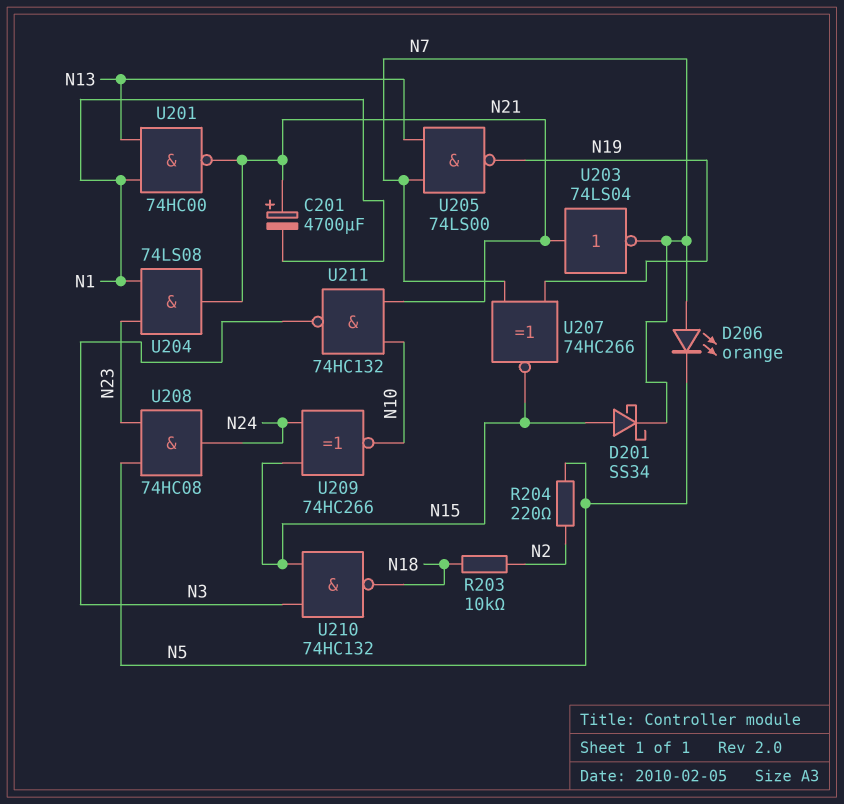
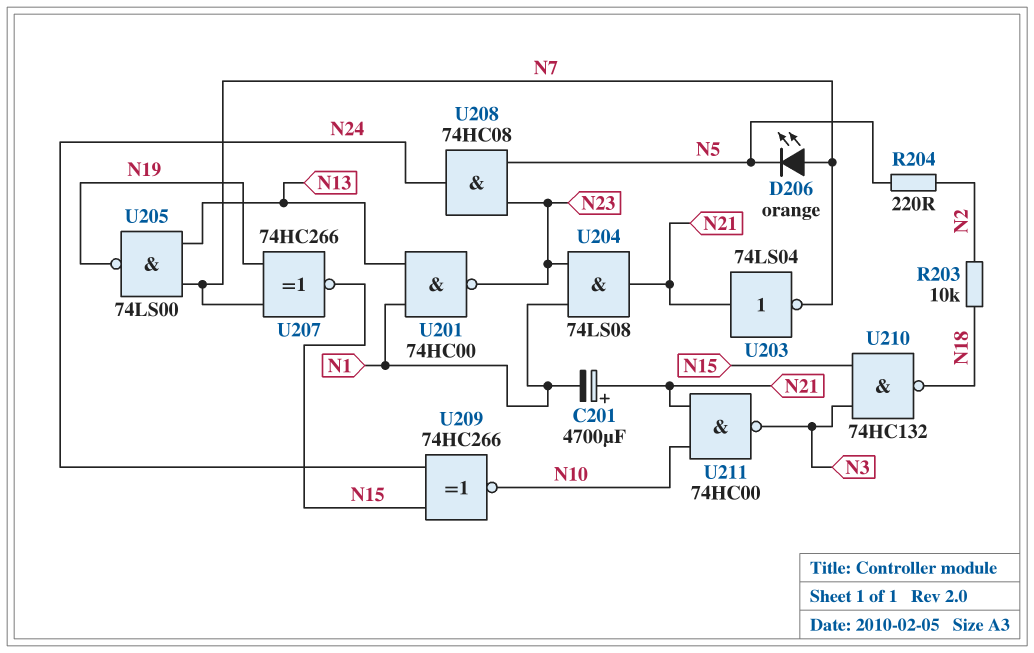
D201: schottky SS34 (A N15, K N7) -> none
U201: NAND 74HC00 (in N1, in N13, out N21) -> NAND 74HC00 (in N1, in N13, out N23)
U211: NAND 74HC132 (in N10, in N21, out N3) -> NAND 74HC00 (in N10, in N21, out N3)

